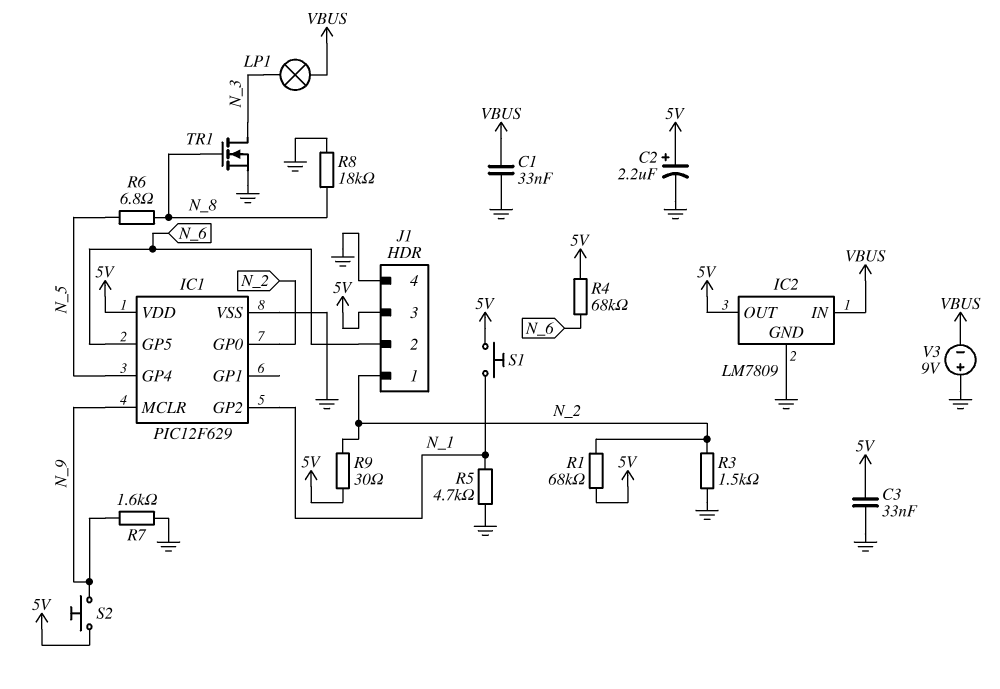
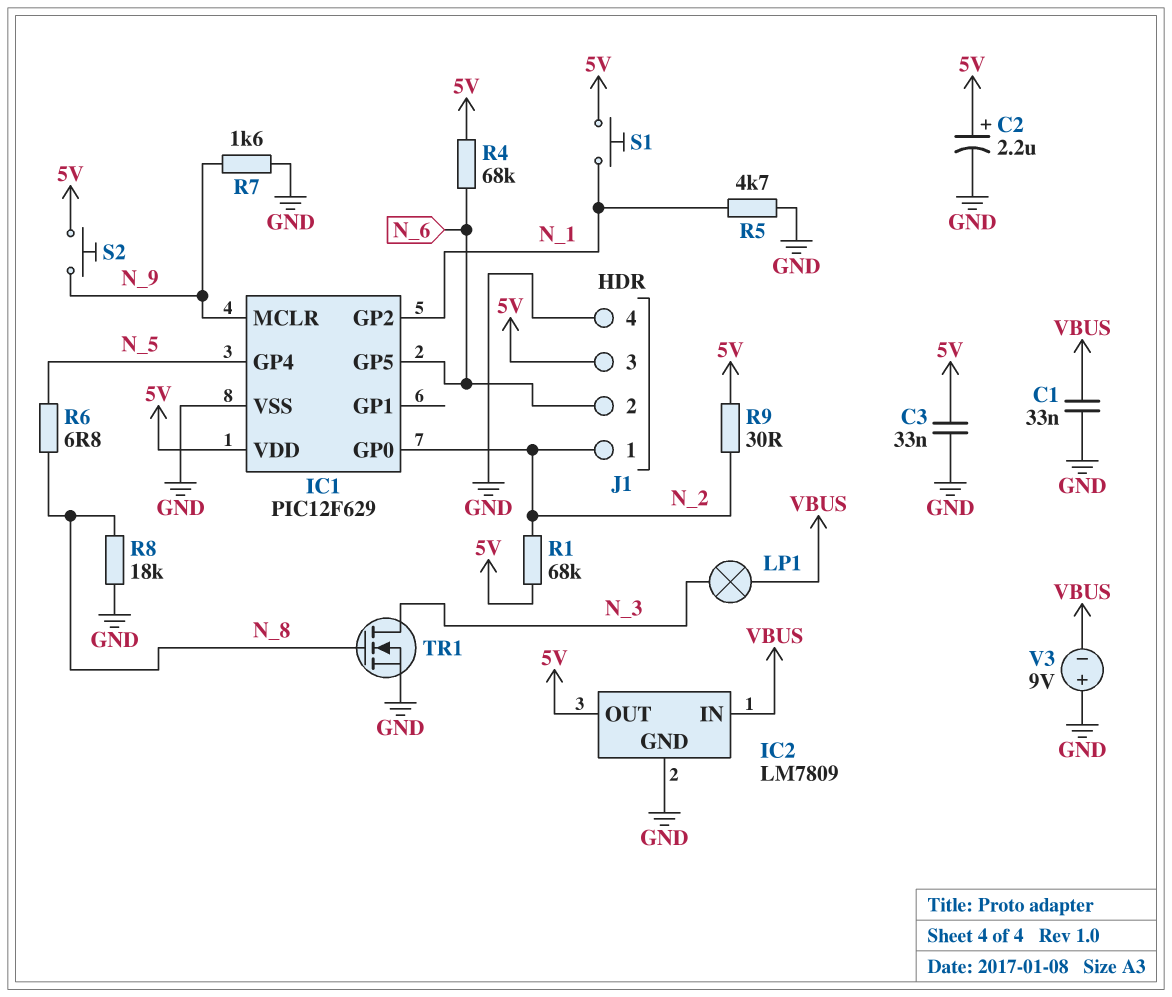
R3: 1.5k (GND, N_2) -> none

